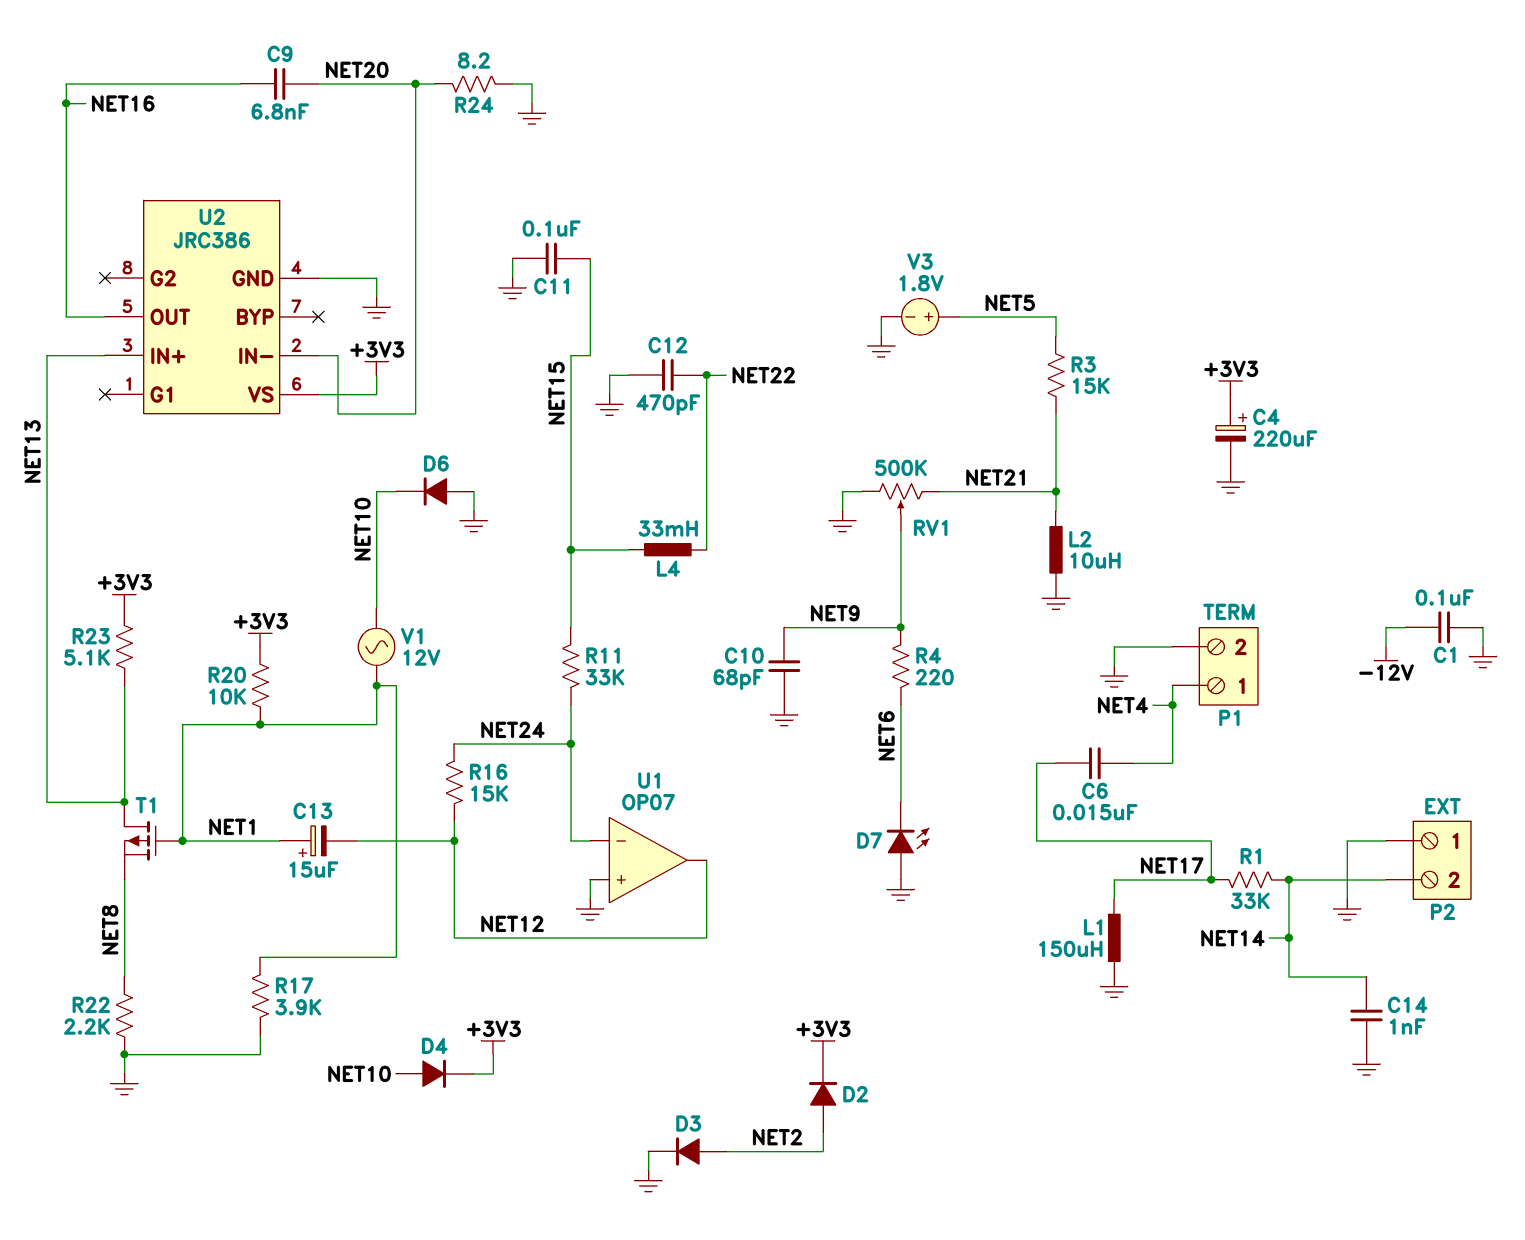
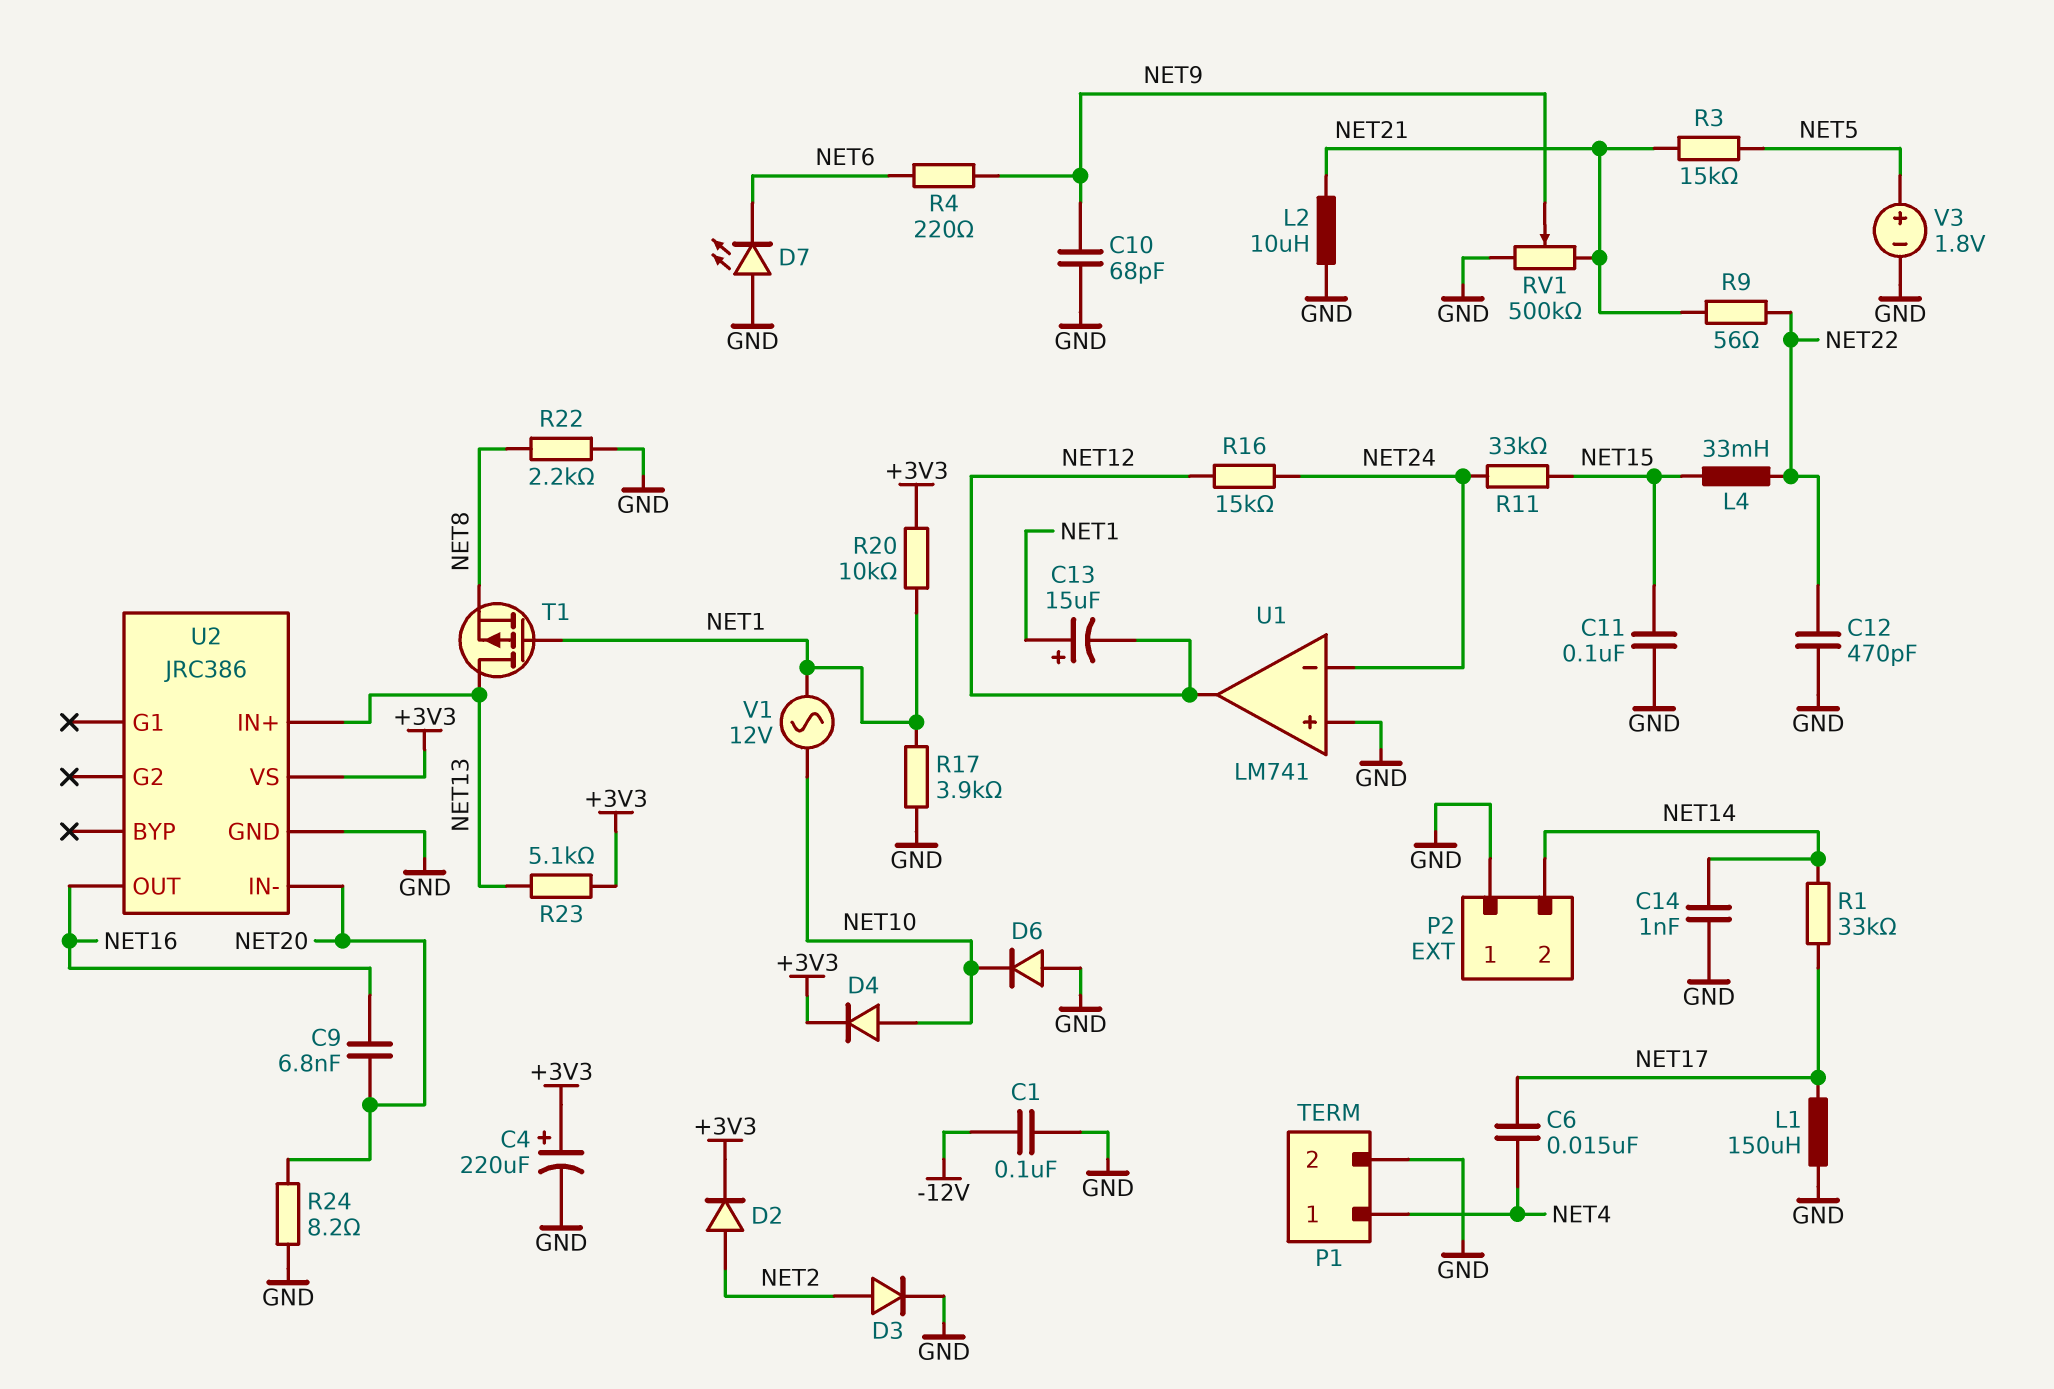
R9: none -> 56 (NET21, NET22)
U1: OP07 -> LM741

